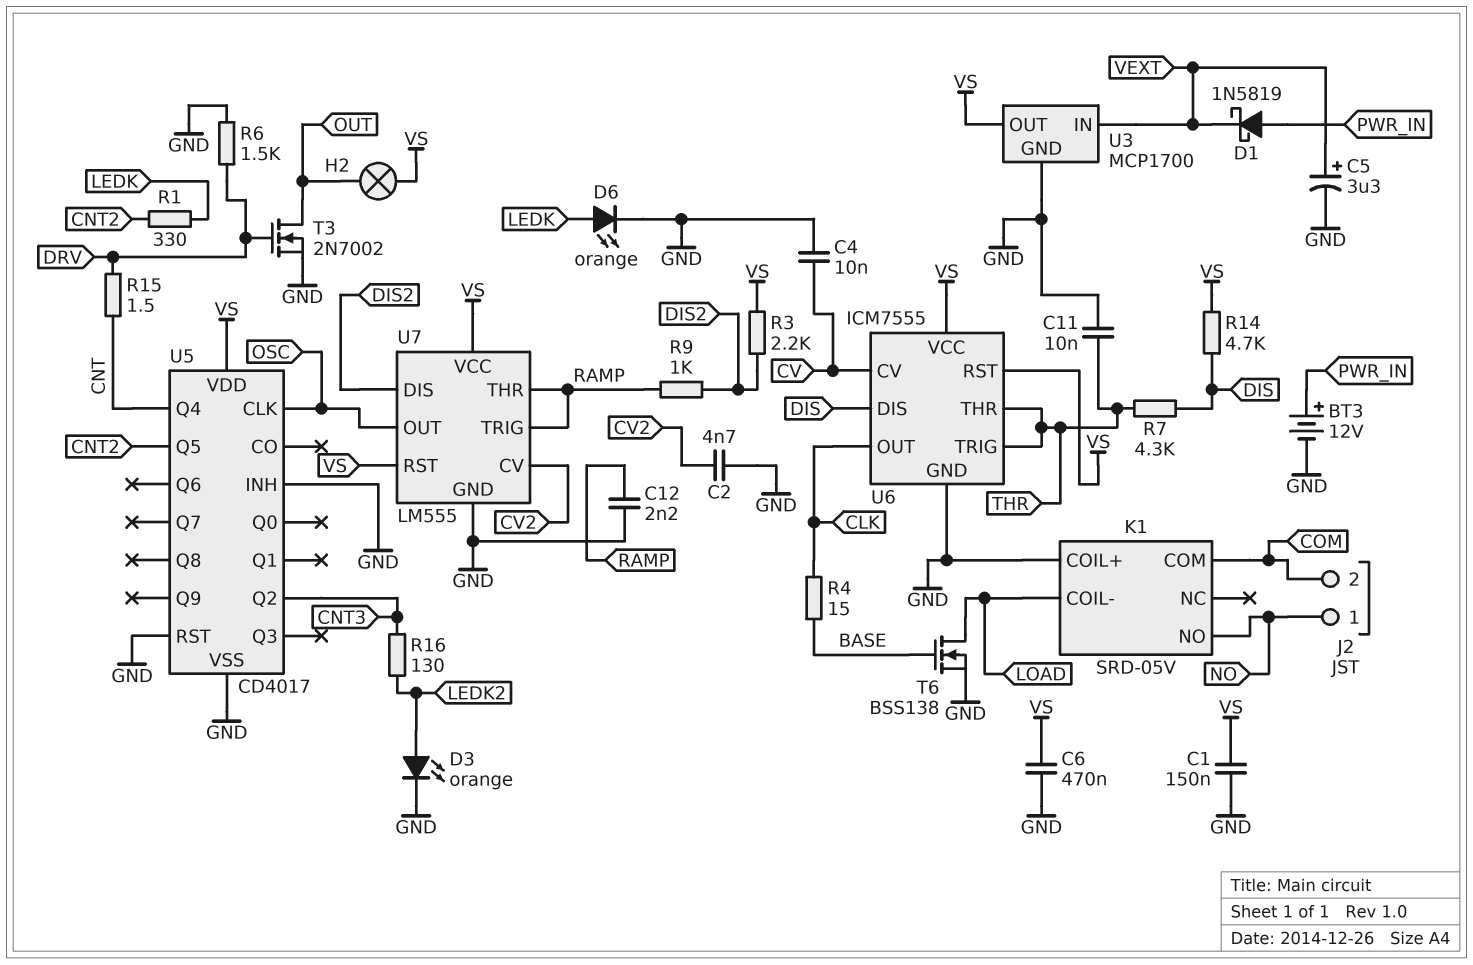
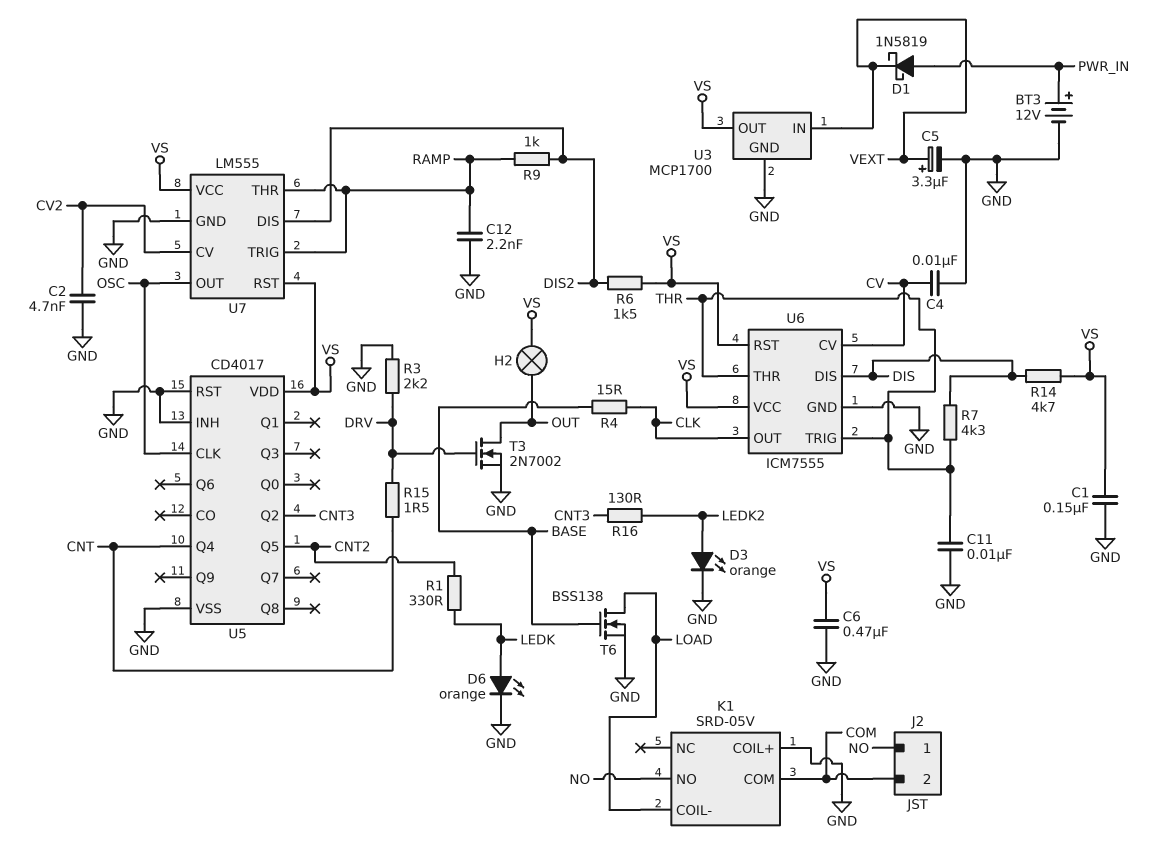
R3: 2.2k (DIS2, VS) -> 2.2k (DRV, GND)
R6: 1.5k (DRV, GND) -> 1.5k (DIS2, VS)

